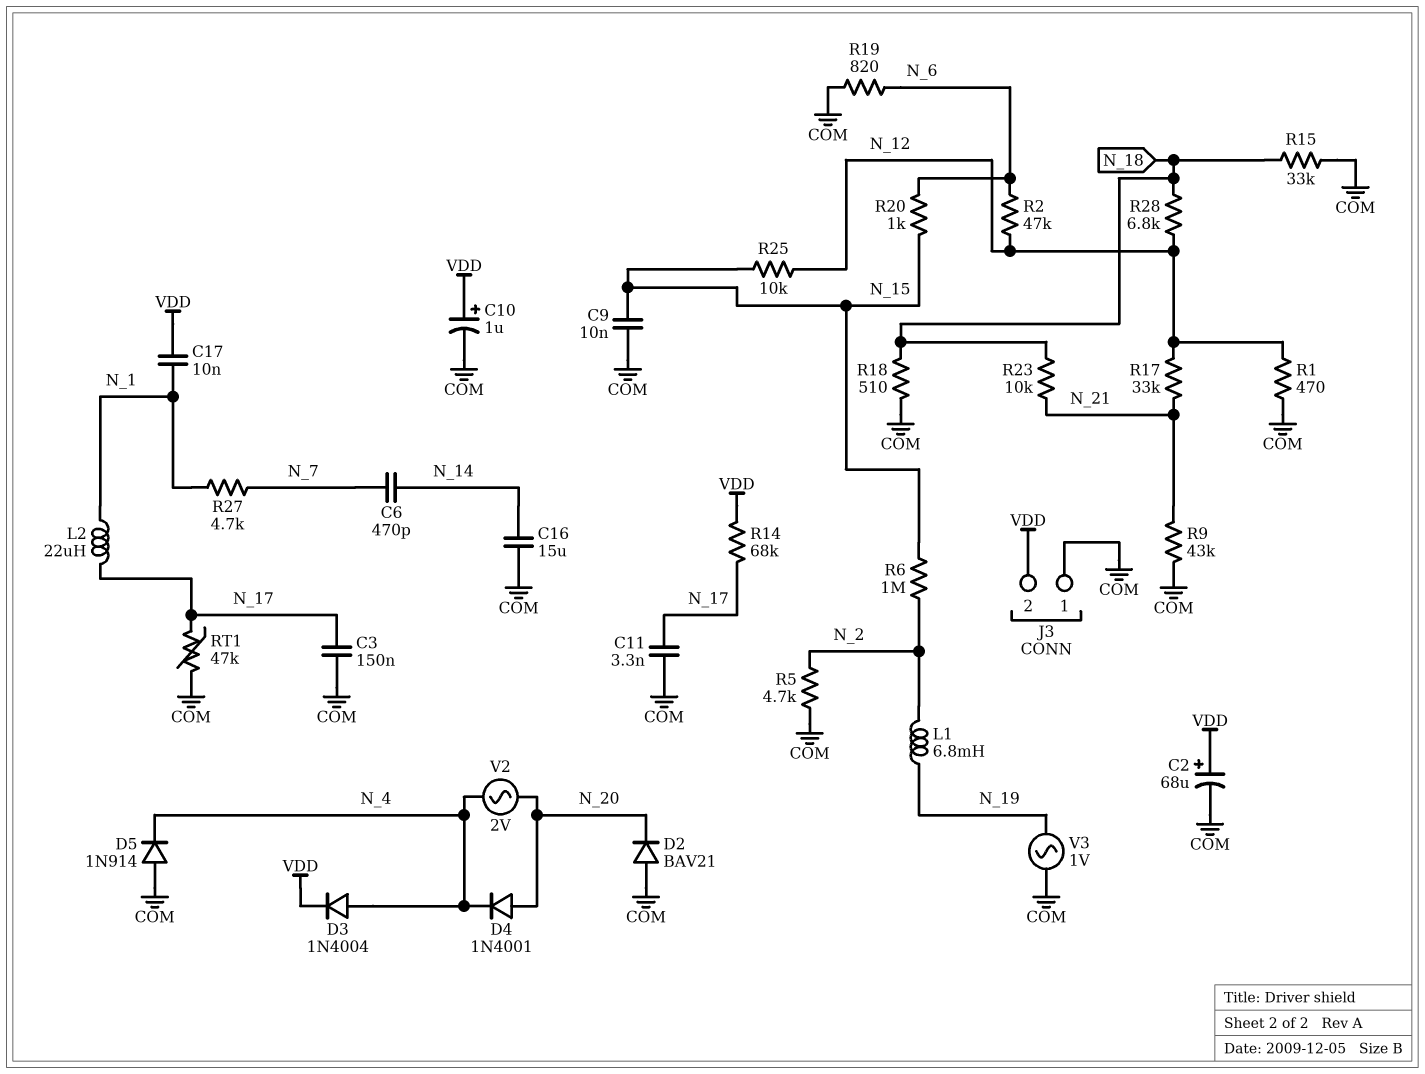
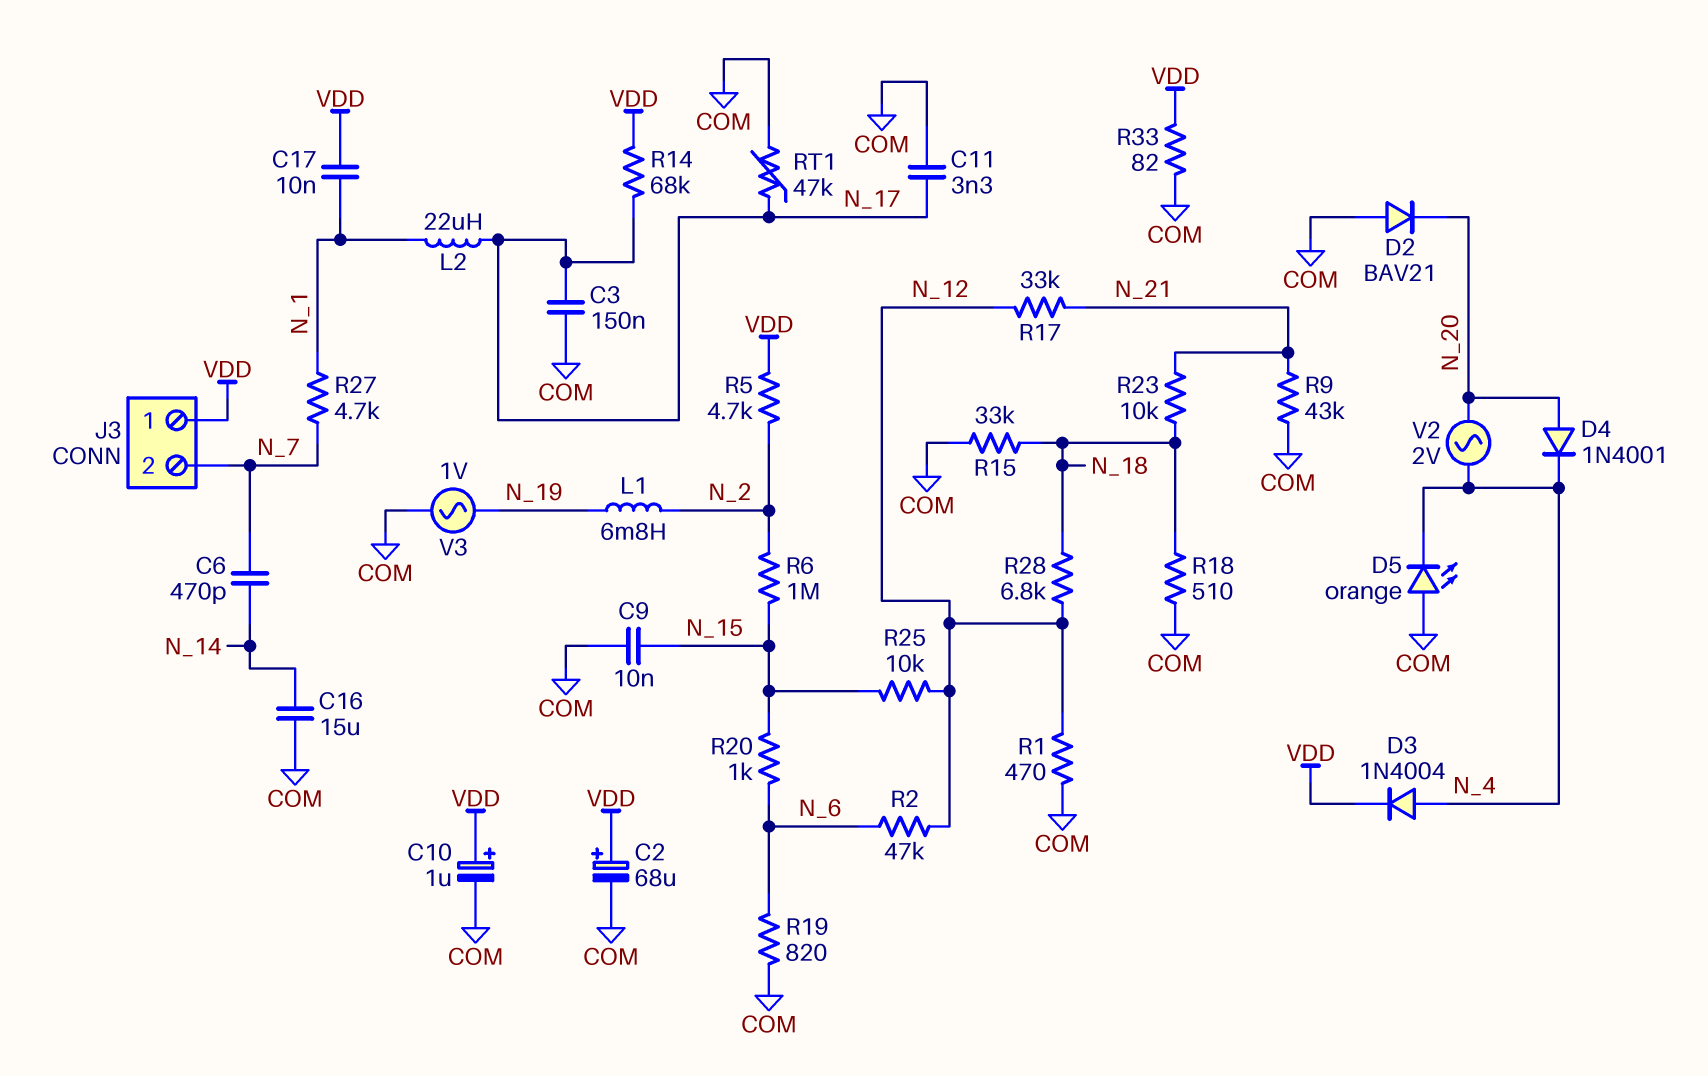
D5: diode 1N914 (A COM, K N_4) -> LED orange (A COM, K N_4)
J3 pin 1: COM -> VDD
J3 pin 2: VDD -> N_7
R5: 4.7k (COM, N_2) -> 4.7k (N_2, VDD)
R33: none -> 82 (COM, VDD)

